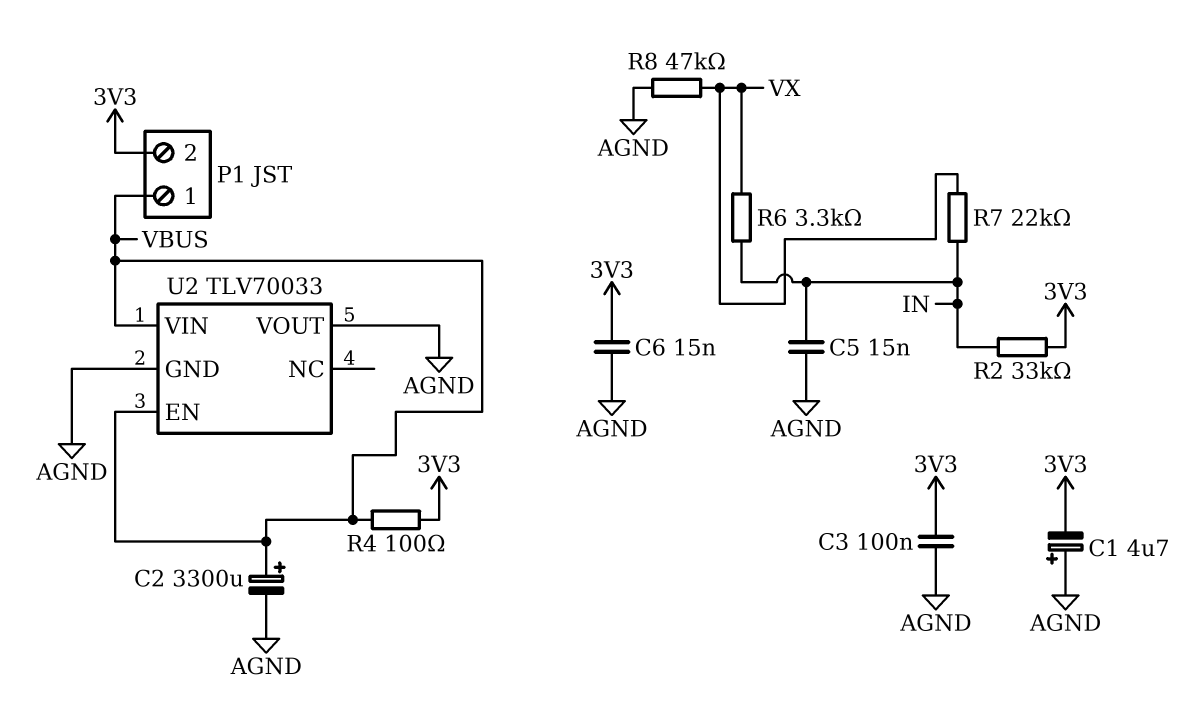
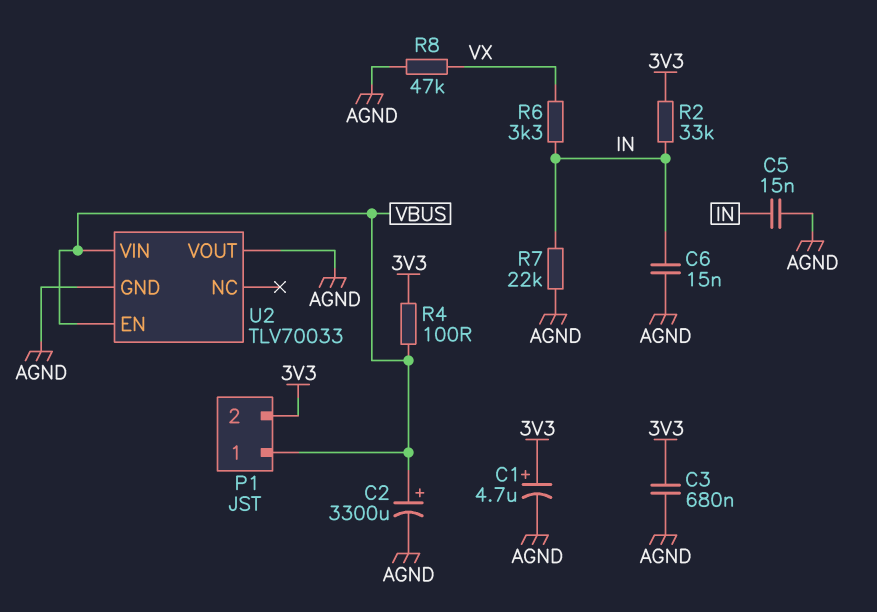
C1: 4.7uF (plus AGND, minus 3V3) -> 4.7uF (plus 3V3, minus AGND)
C3: 100nF (3V3, AGND) -> 680nF (3V3, AGND)
C6: 15nF (3V3, AGND) -> 15nF (AGND, IN)
R7: 22k (IN, VX) -> 22k (AGND, IN)

